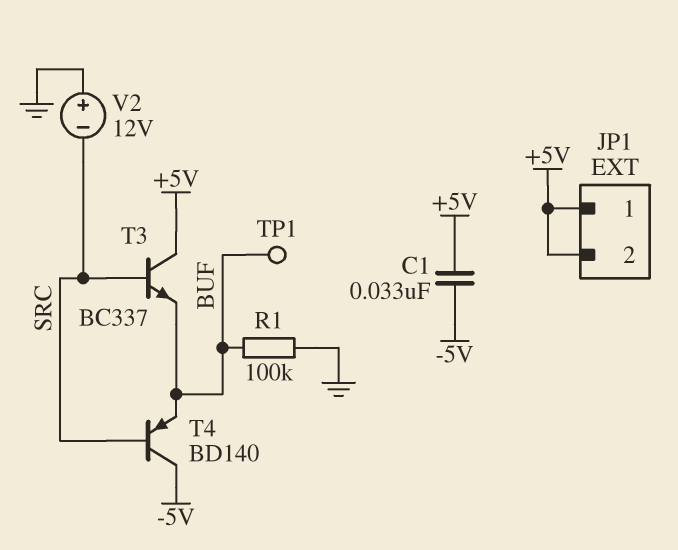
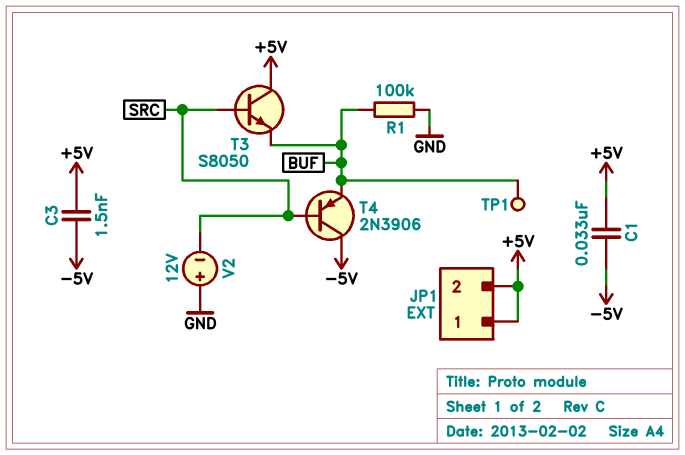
C3: none -> 1.5nF (+5V, -5V)
T3: NPN BC337 (B SRC, C +5V, E BUF) -> NPN S8050 (B SRC, C +5V, E BUF)
T4: PNP BD140 (B SRC, C -5V, E BUF) -> PNP 2N3906 (B SRC, C -5V, E BUF)

